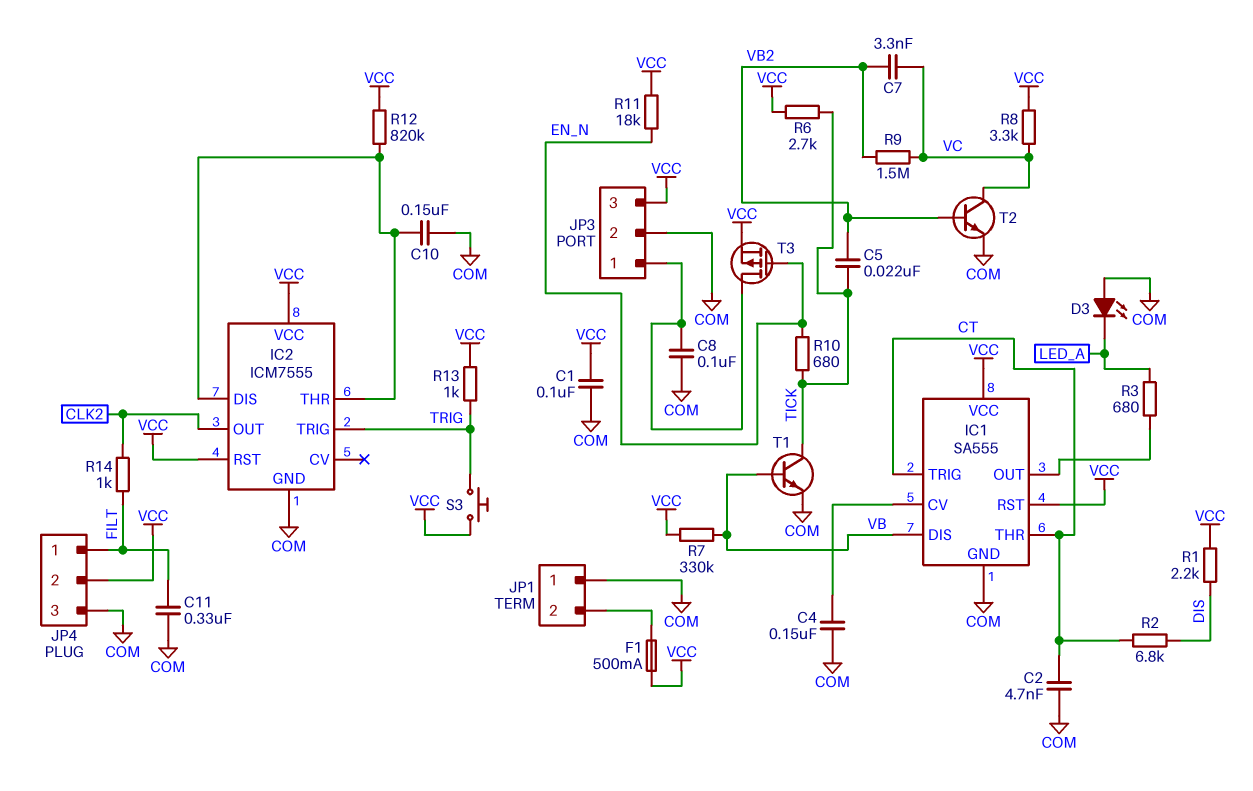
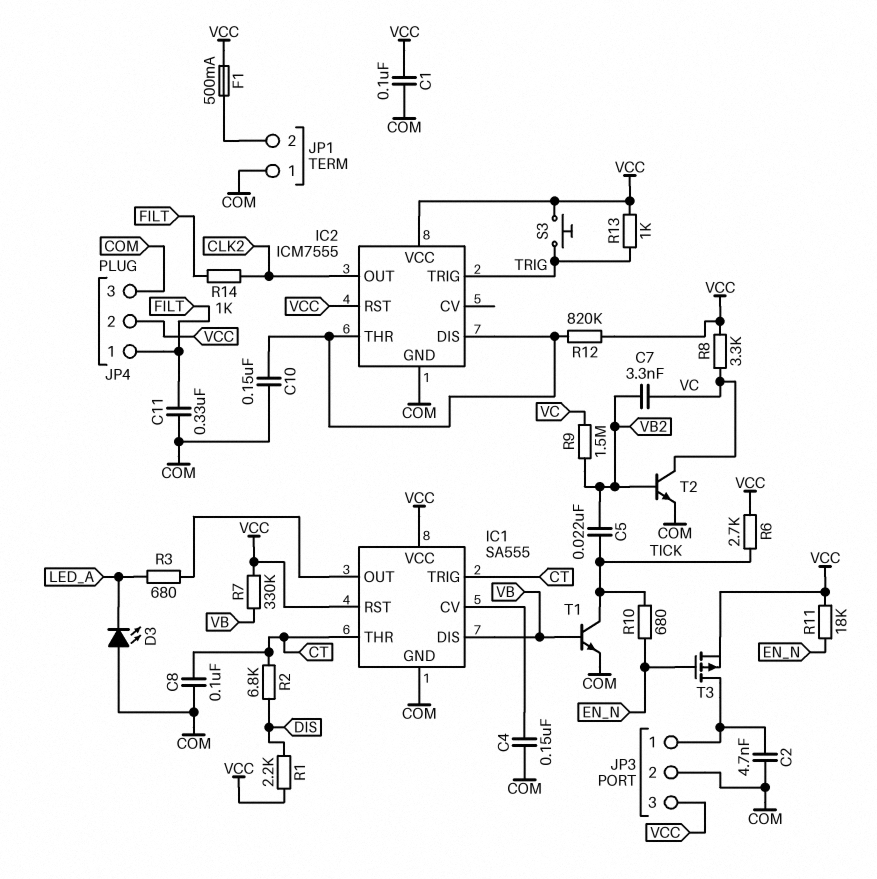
C2: 4.7nF (COM, CT) -> 4.7nF (COM, JP3/1)
C8: 100nF (COM, JP3/1) -> 100nF (COM, CT)

